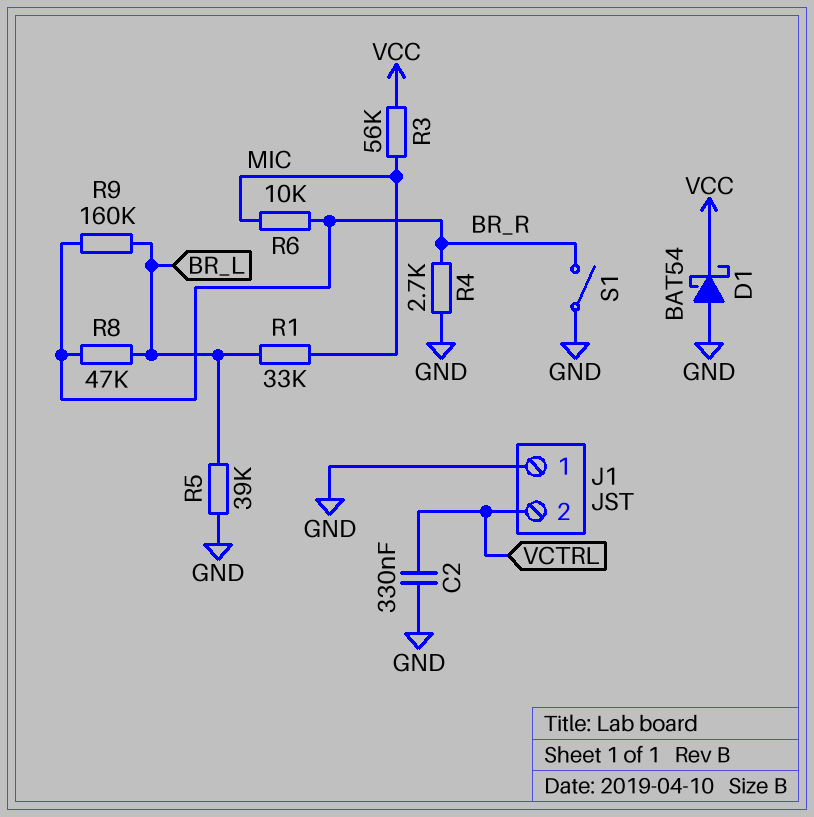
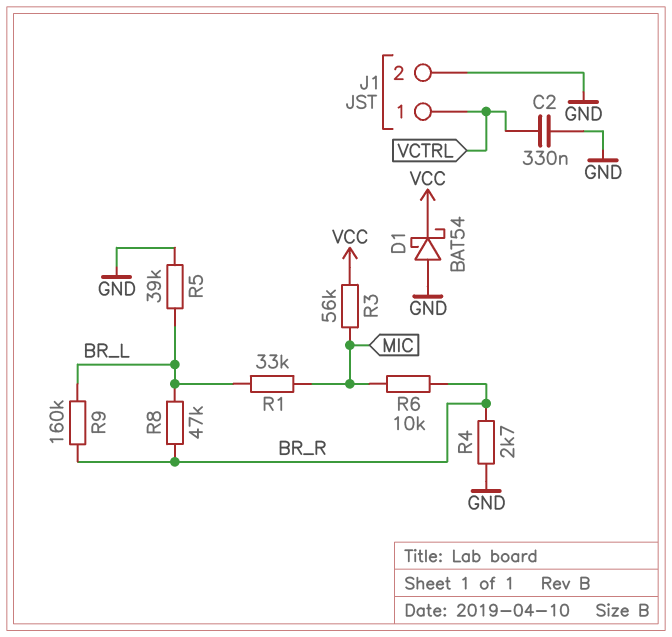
J1 pin 1: GND -> VCTRL
J1 pin 2: VCTRL -> GND
S1: switch (BR_R, GND) -> none

